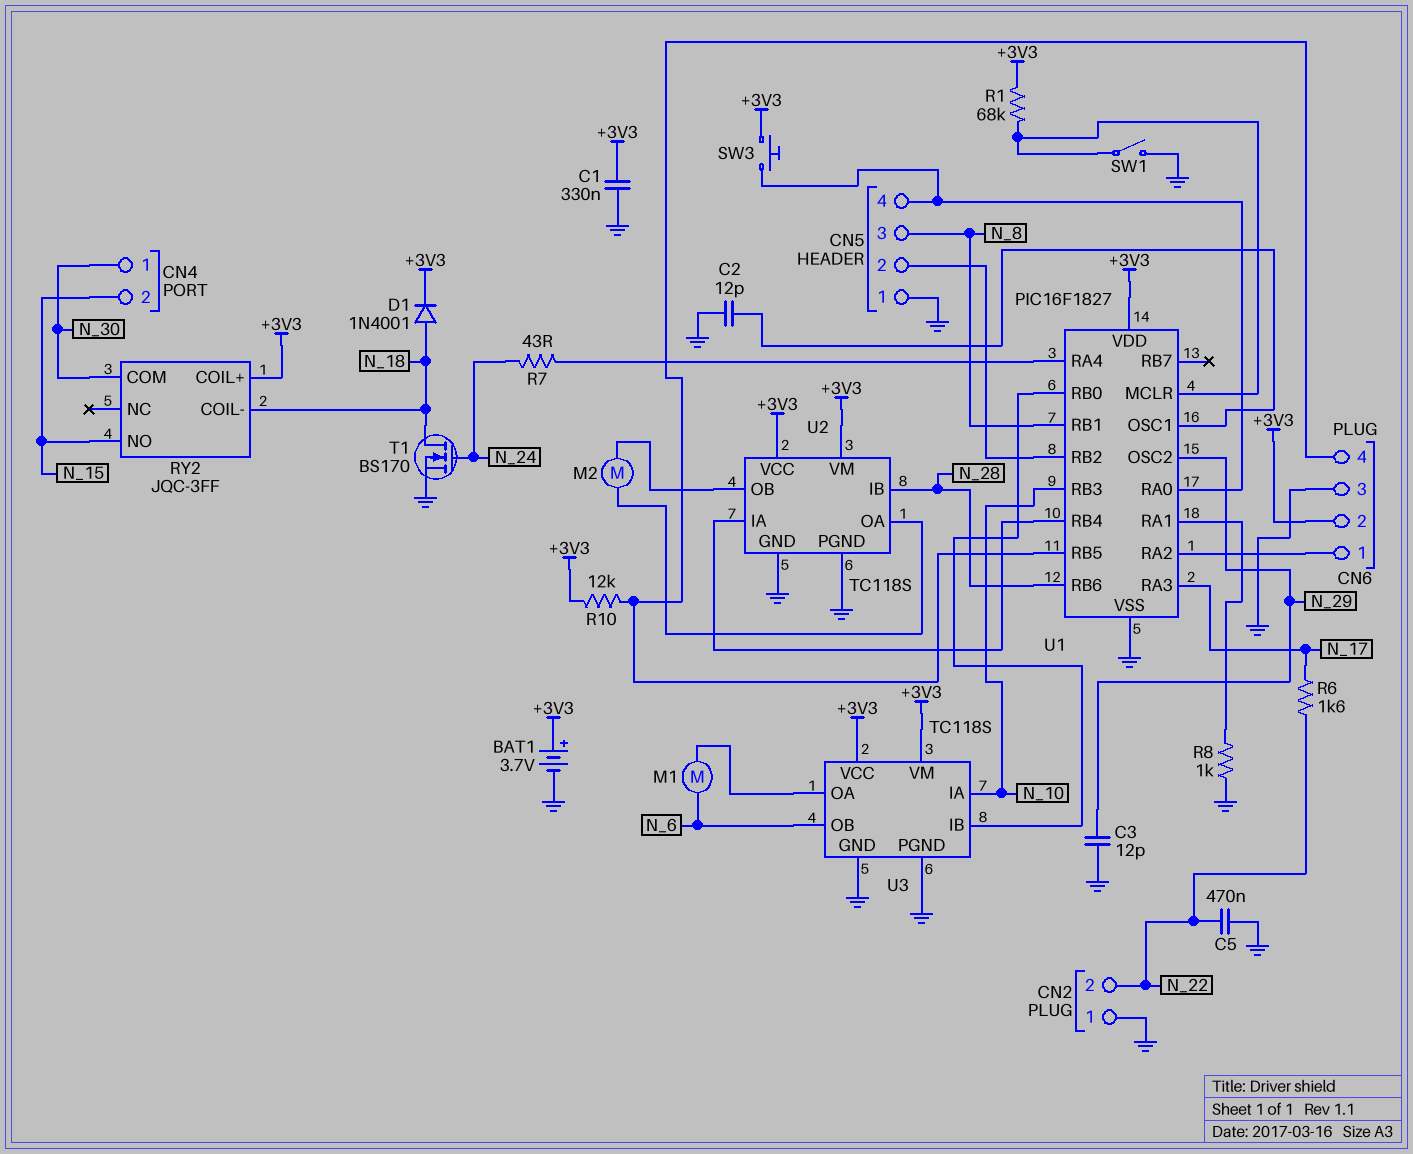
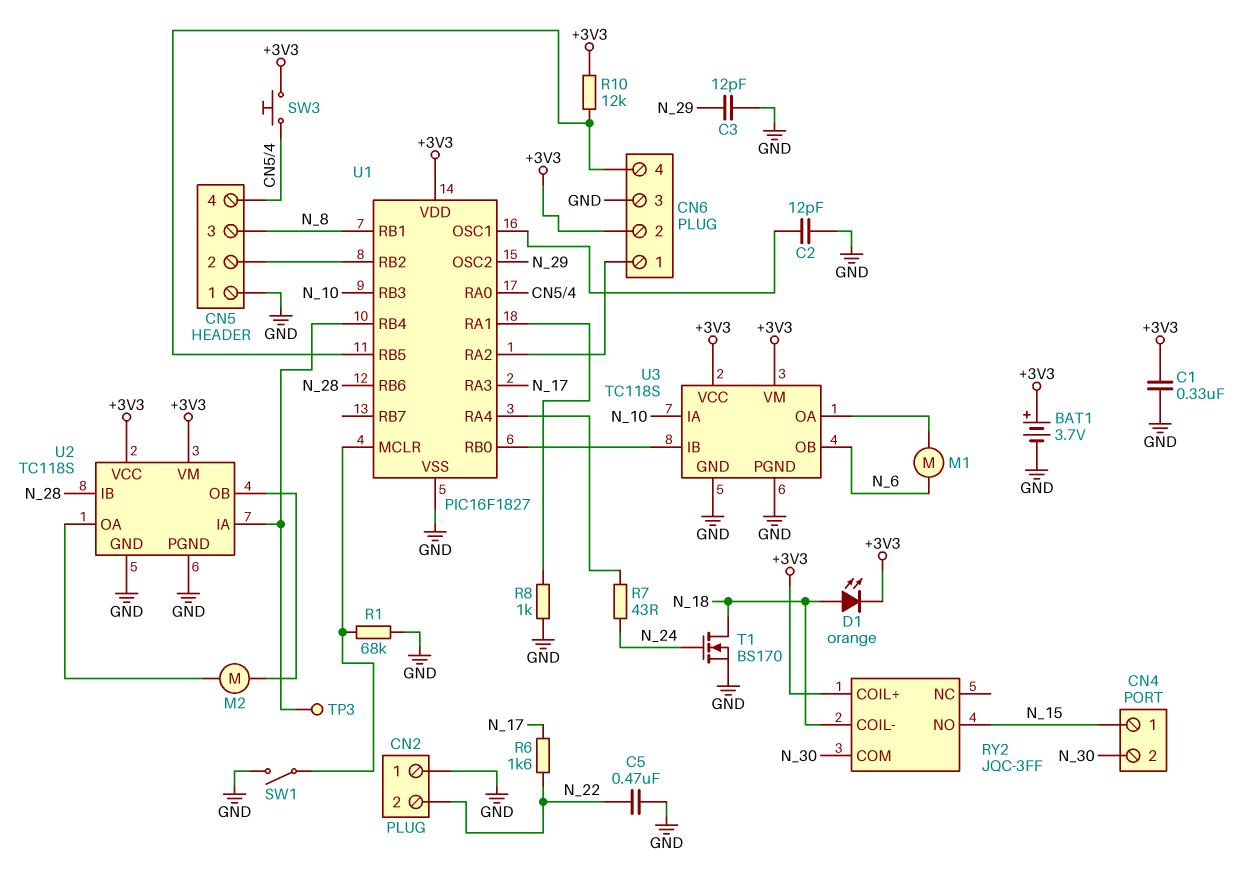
CN4 pin 1: N_30 -> N_15
CN4 pin 2: N_15 -> N_30
D1: diode 1N4001 (A N_18, K +3V3) -> LED orange (A N_18, K +3V3)
R1: 68k (+3V3, U1/MCLR) -> 68k (GND, U1/MCLR)
TP3: none -> test point (U1/RB4)

